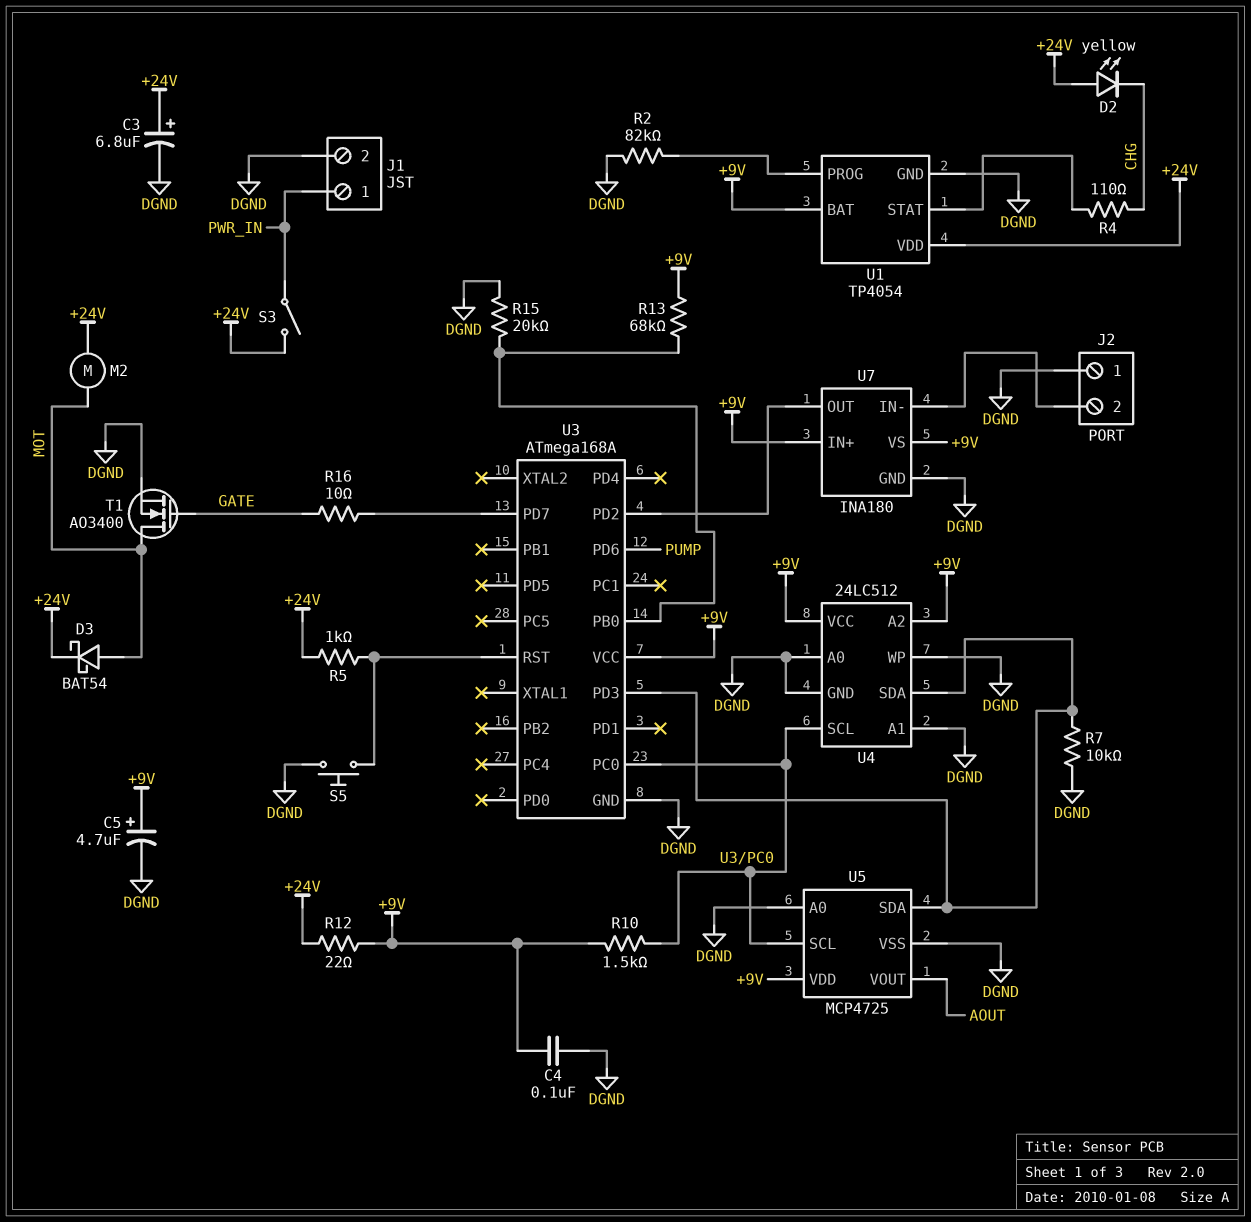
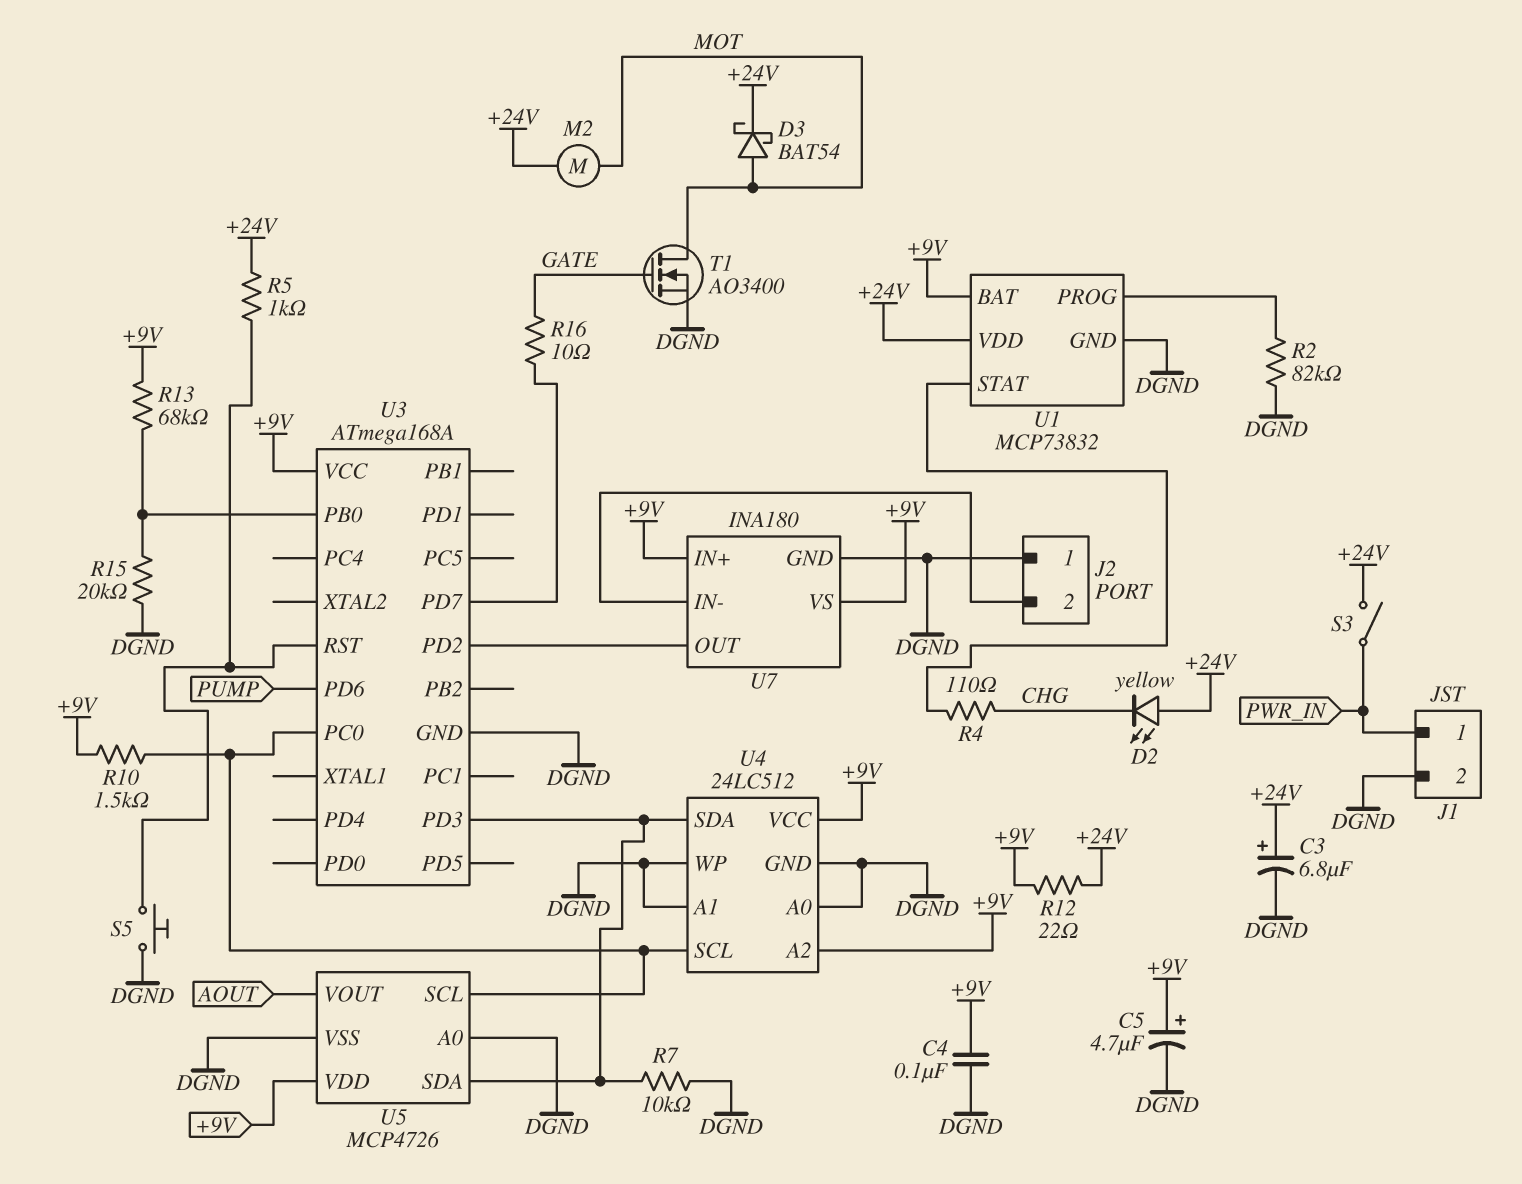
U1: TP4054 -> MCP73832
U5: MCP4725 -> MCP4726

